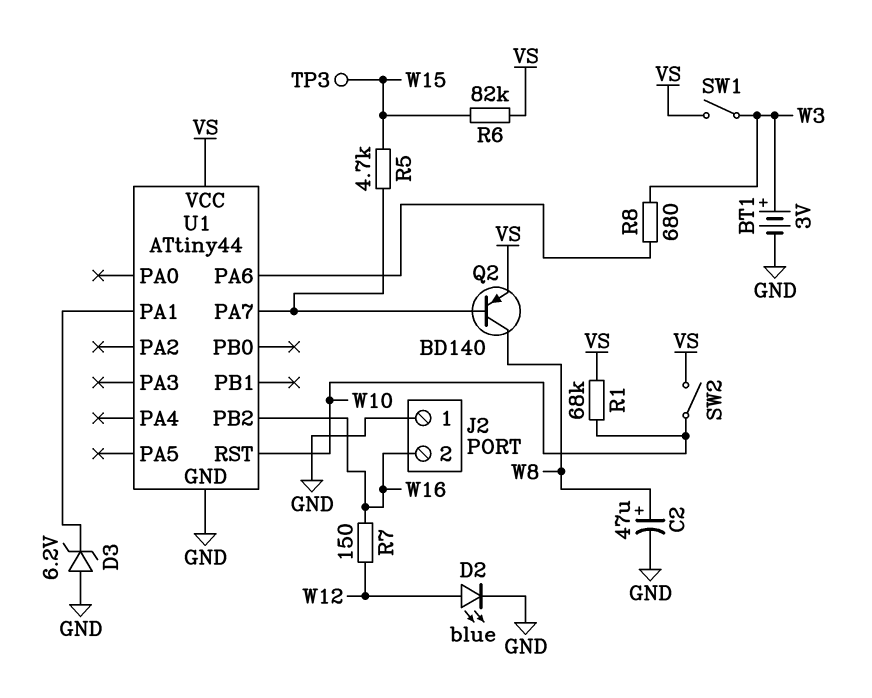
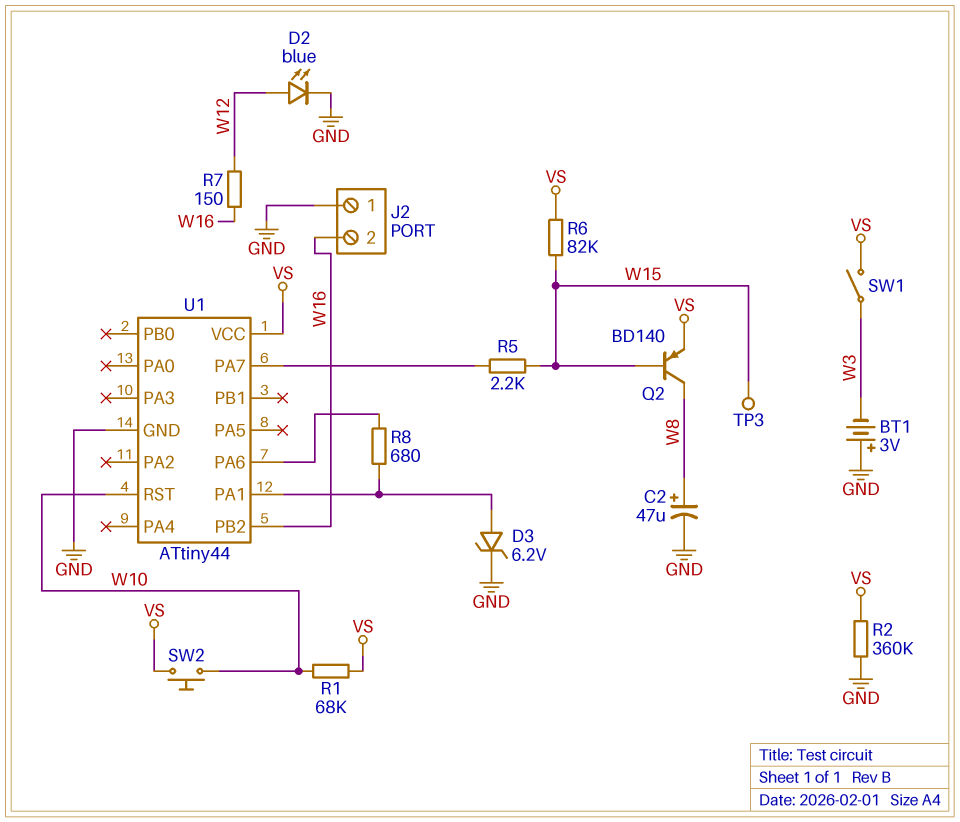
BT1: 3V (plus W3, minus GND) -> 3V (plus GND, minus W3)
D3: zener 6.2V (A GND, K U1/PA1) -> zener 6.2V (A U1/PA1, K GND)
Q2: PNP BD140 (B U1/PA7, C W8, E VS) -> PNP BD140 (B W15, C W8, E VS)
R2: none -> 360k (GND, VS)
R5: 4.7k (U1/PA7, W15) -> 2.2k (U1/PA7, W15)
R8: 680 (U1/PA6, W3) -> 680 (U1/PA1, U1/PA6)
SW2: switch (VS, W10) -> button (VS, W10)

